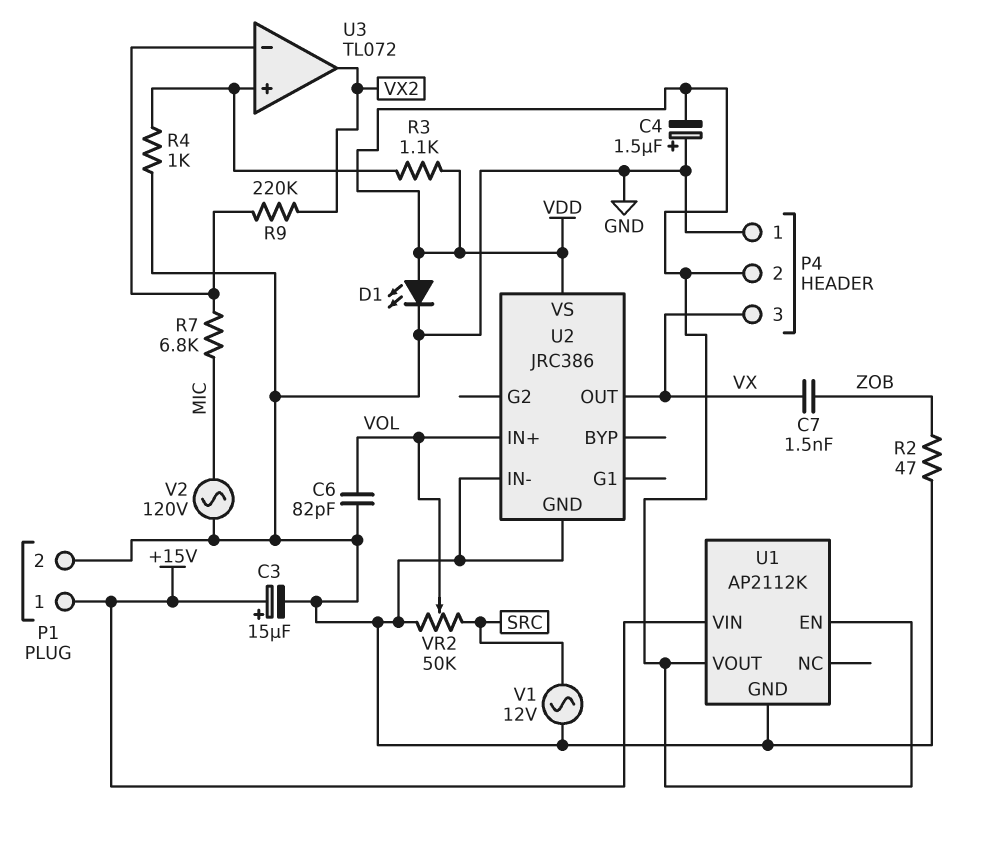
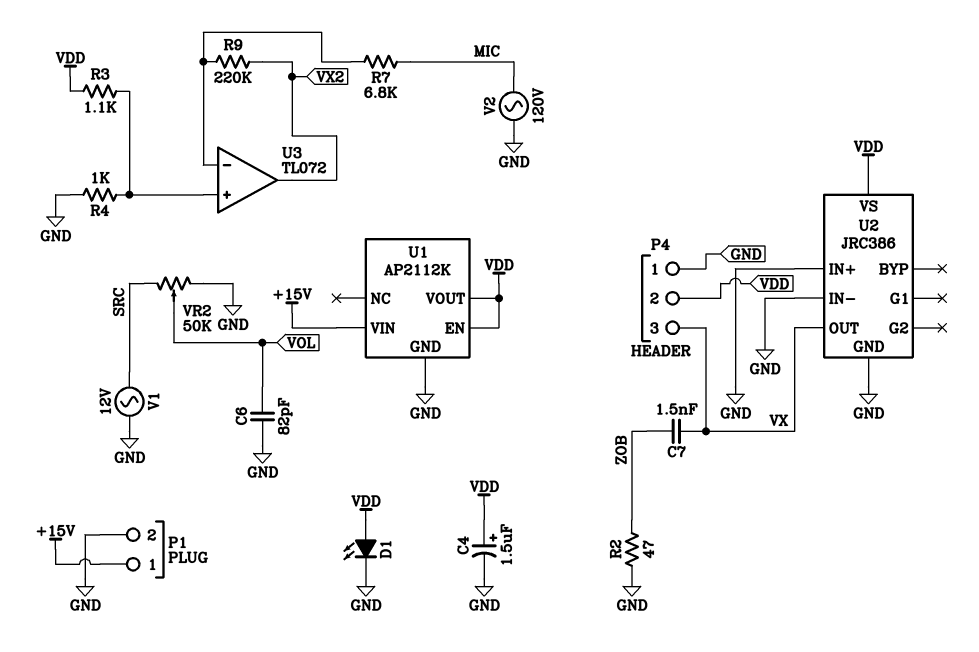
C3: 15uF (plus +15V, minus GND) -> none
C4: 1.5uF (plus GND, minus VDD) -> 1.5uF (plus VDD, minus GND)
U2 pin IN+: VOL -> GND

